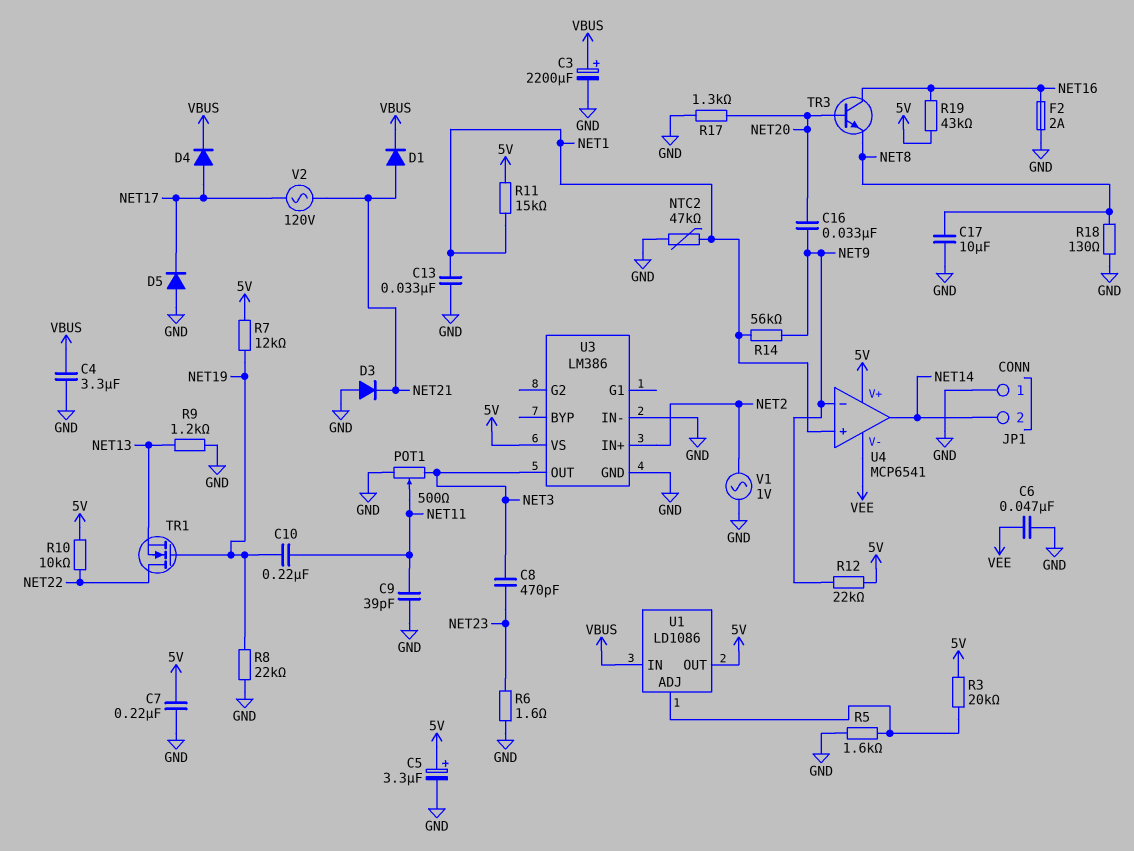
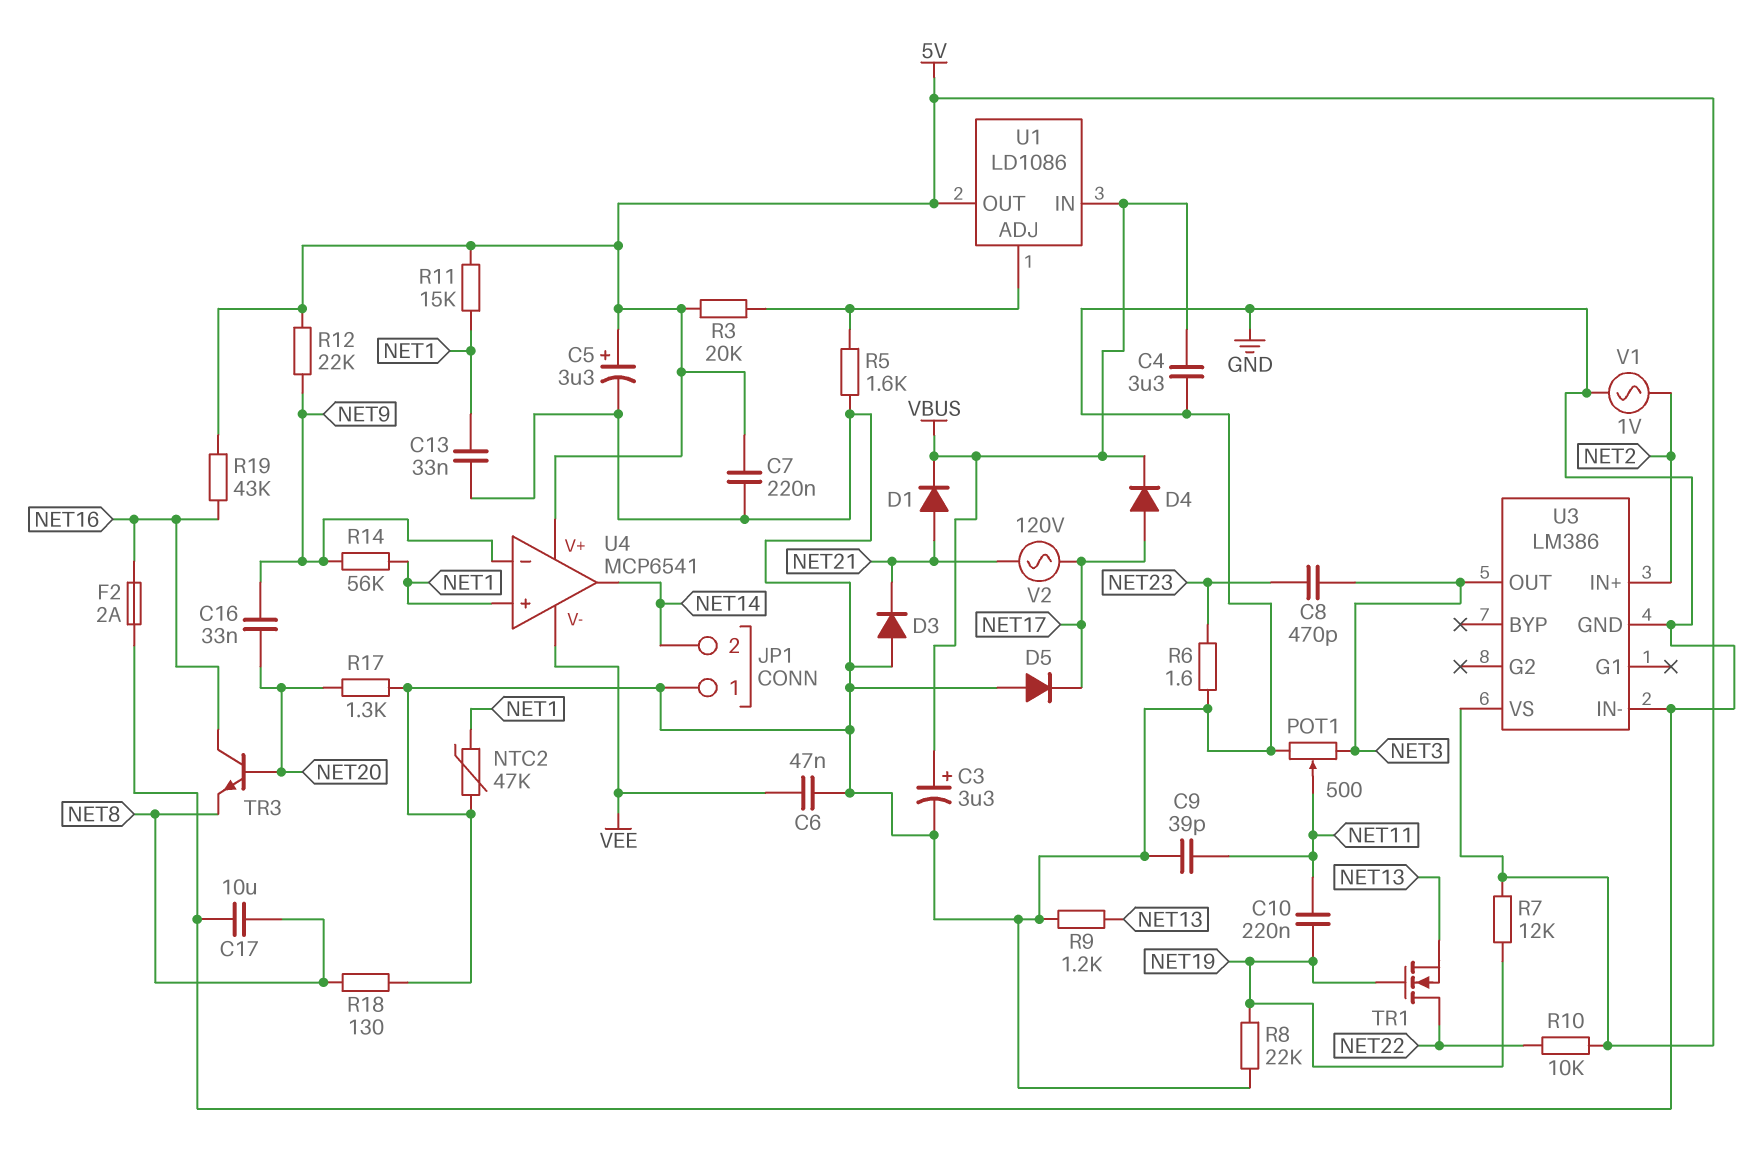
C3: 2200uF (plus VBUS, minus GND) -> 3.3uF (plus VBUS, minus GND)

